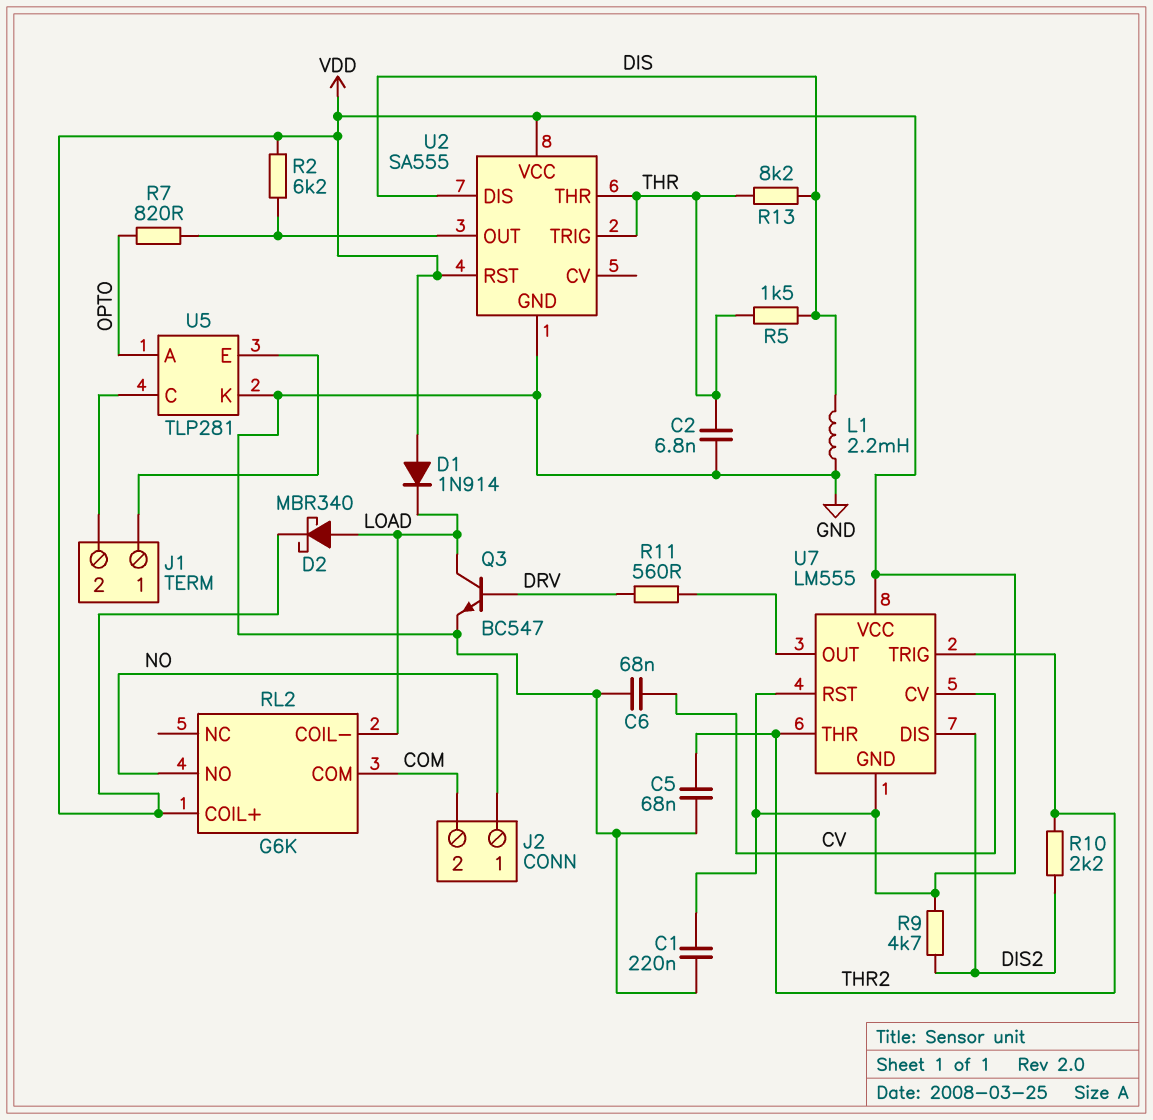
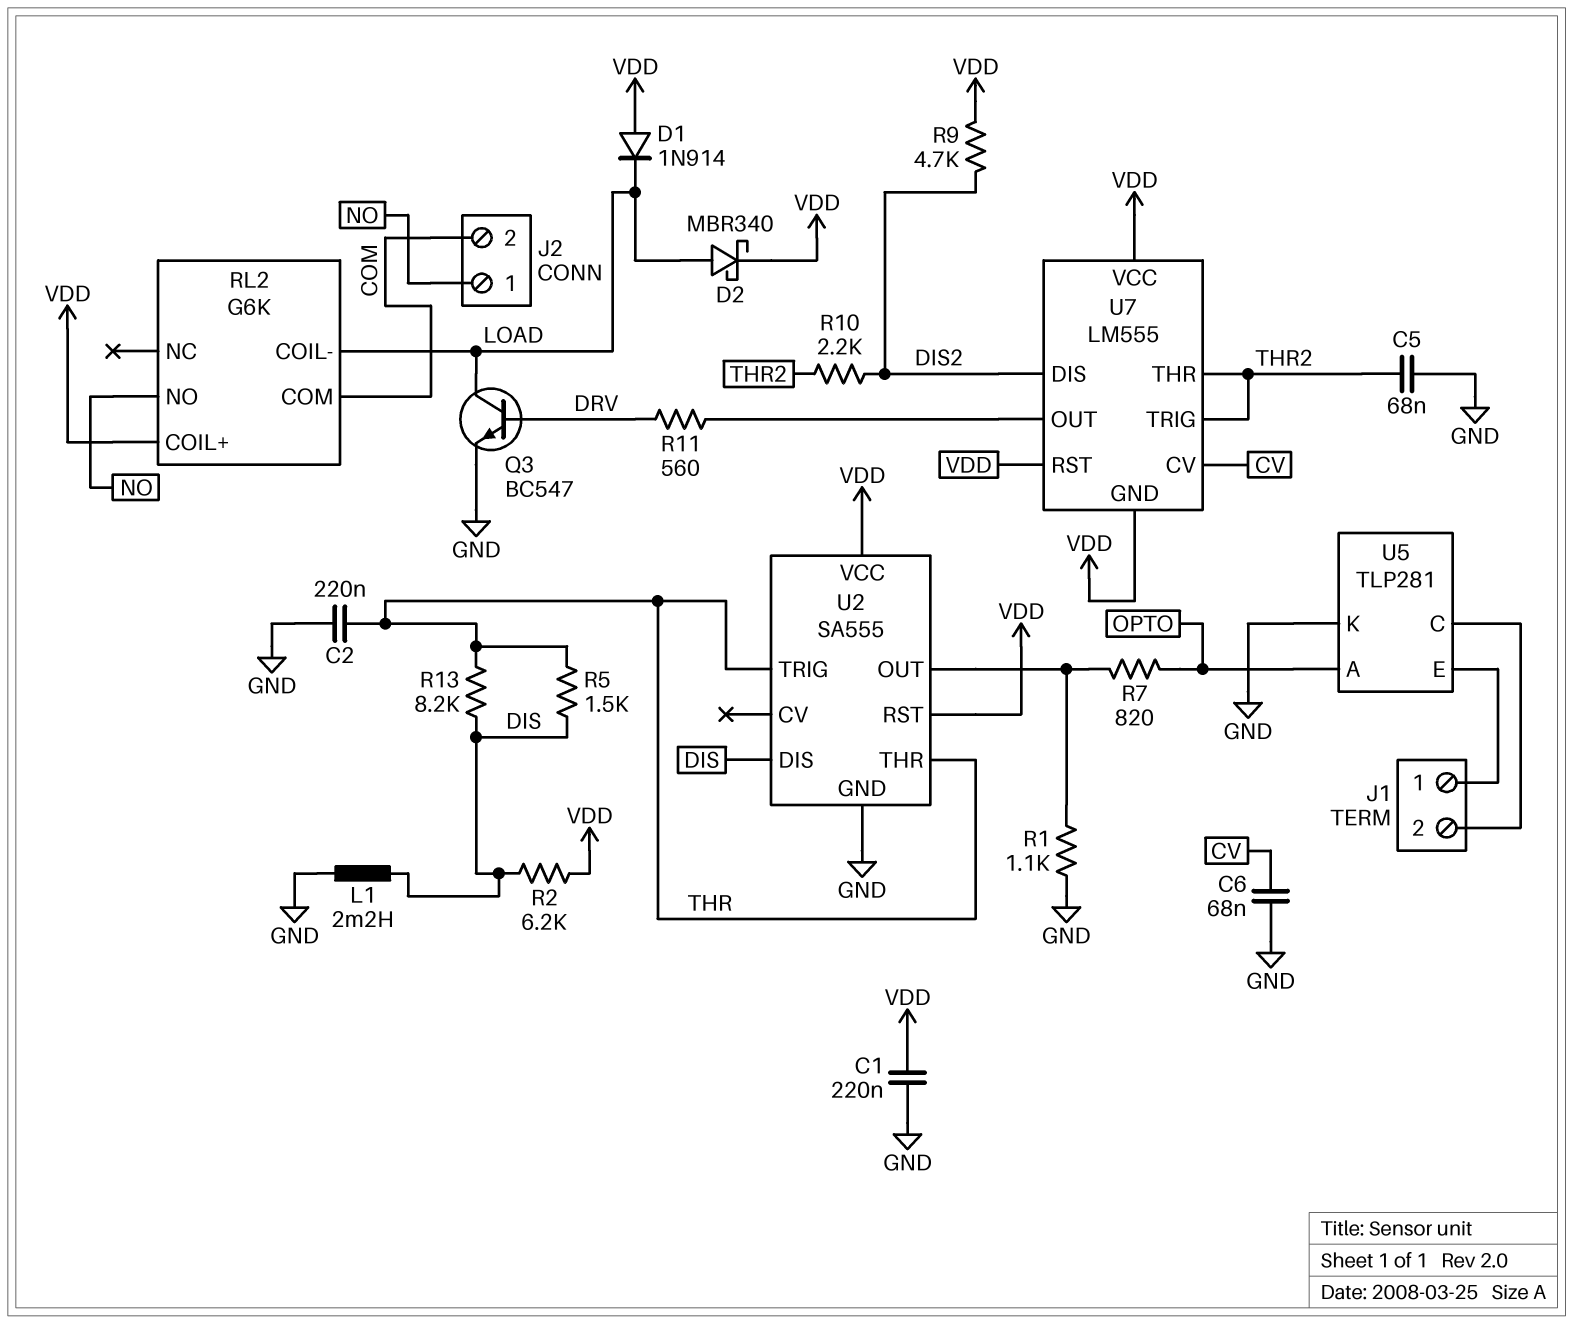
C2: 6.8nF (GND, THR) -> 220nF (GND, THR)
R1: none -> 1.1k (GND, U2/OUT)
R2: 6.2k (U2/OUT, VDD) -> 6.2k (DIS, VDD)

